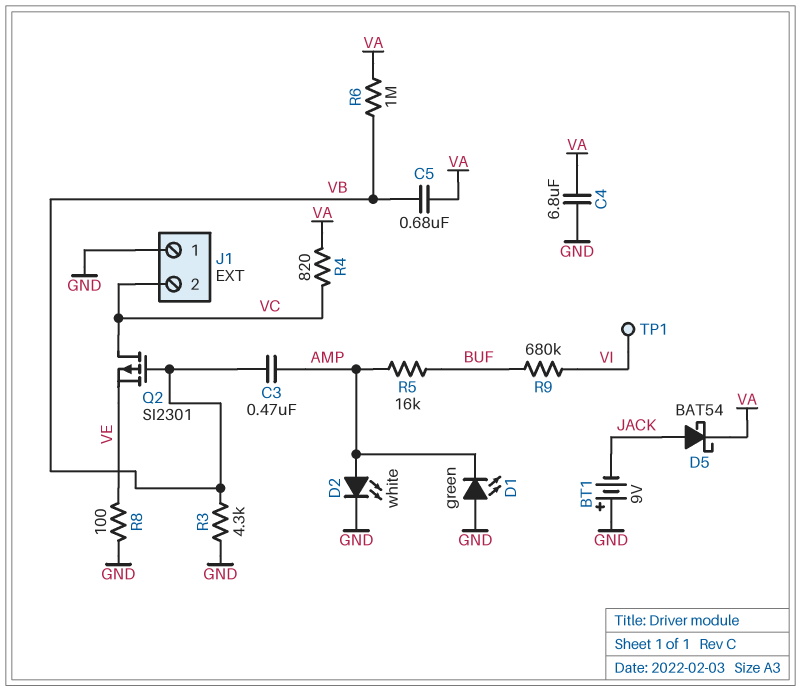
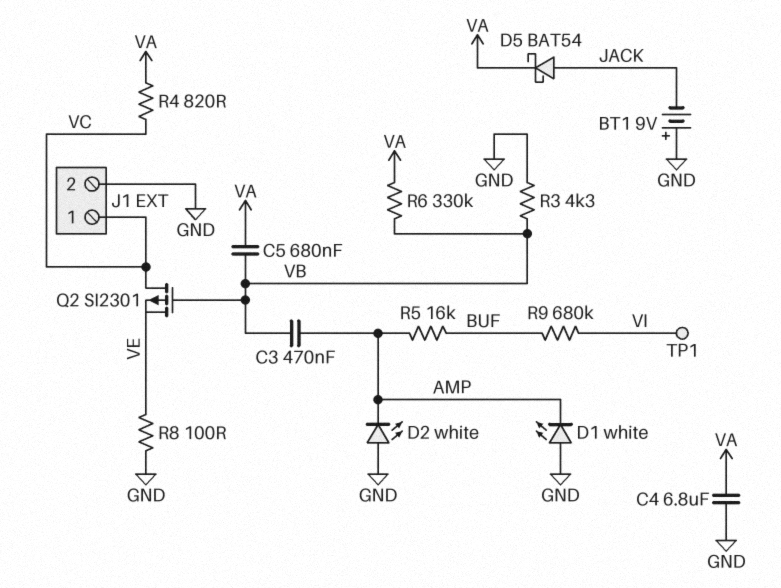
D1: LED green (A GND, K AMP) -> LED white (A GND, K AMP)
D2: LED white (A AMP, K GND) -> LED white (A GND, K AMP)
J1 pin 1: GND -> VC
J1 pin 2: VC -> GND
R6: 1M (VA, VB) -> 330k (VA, VB)

